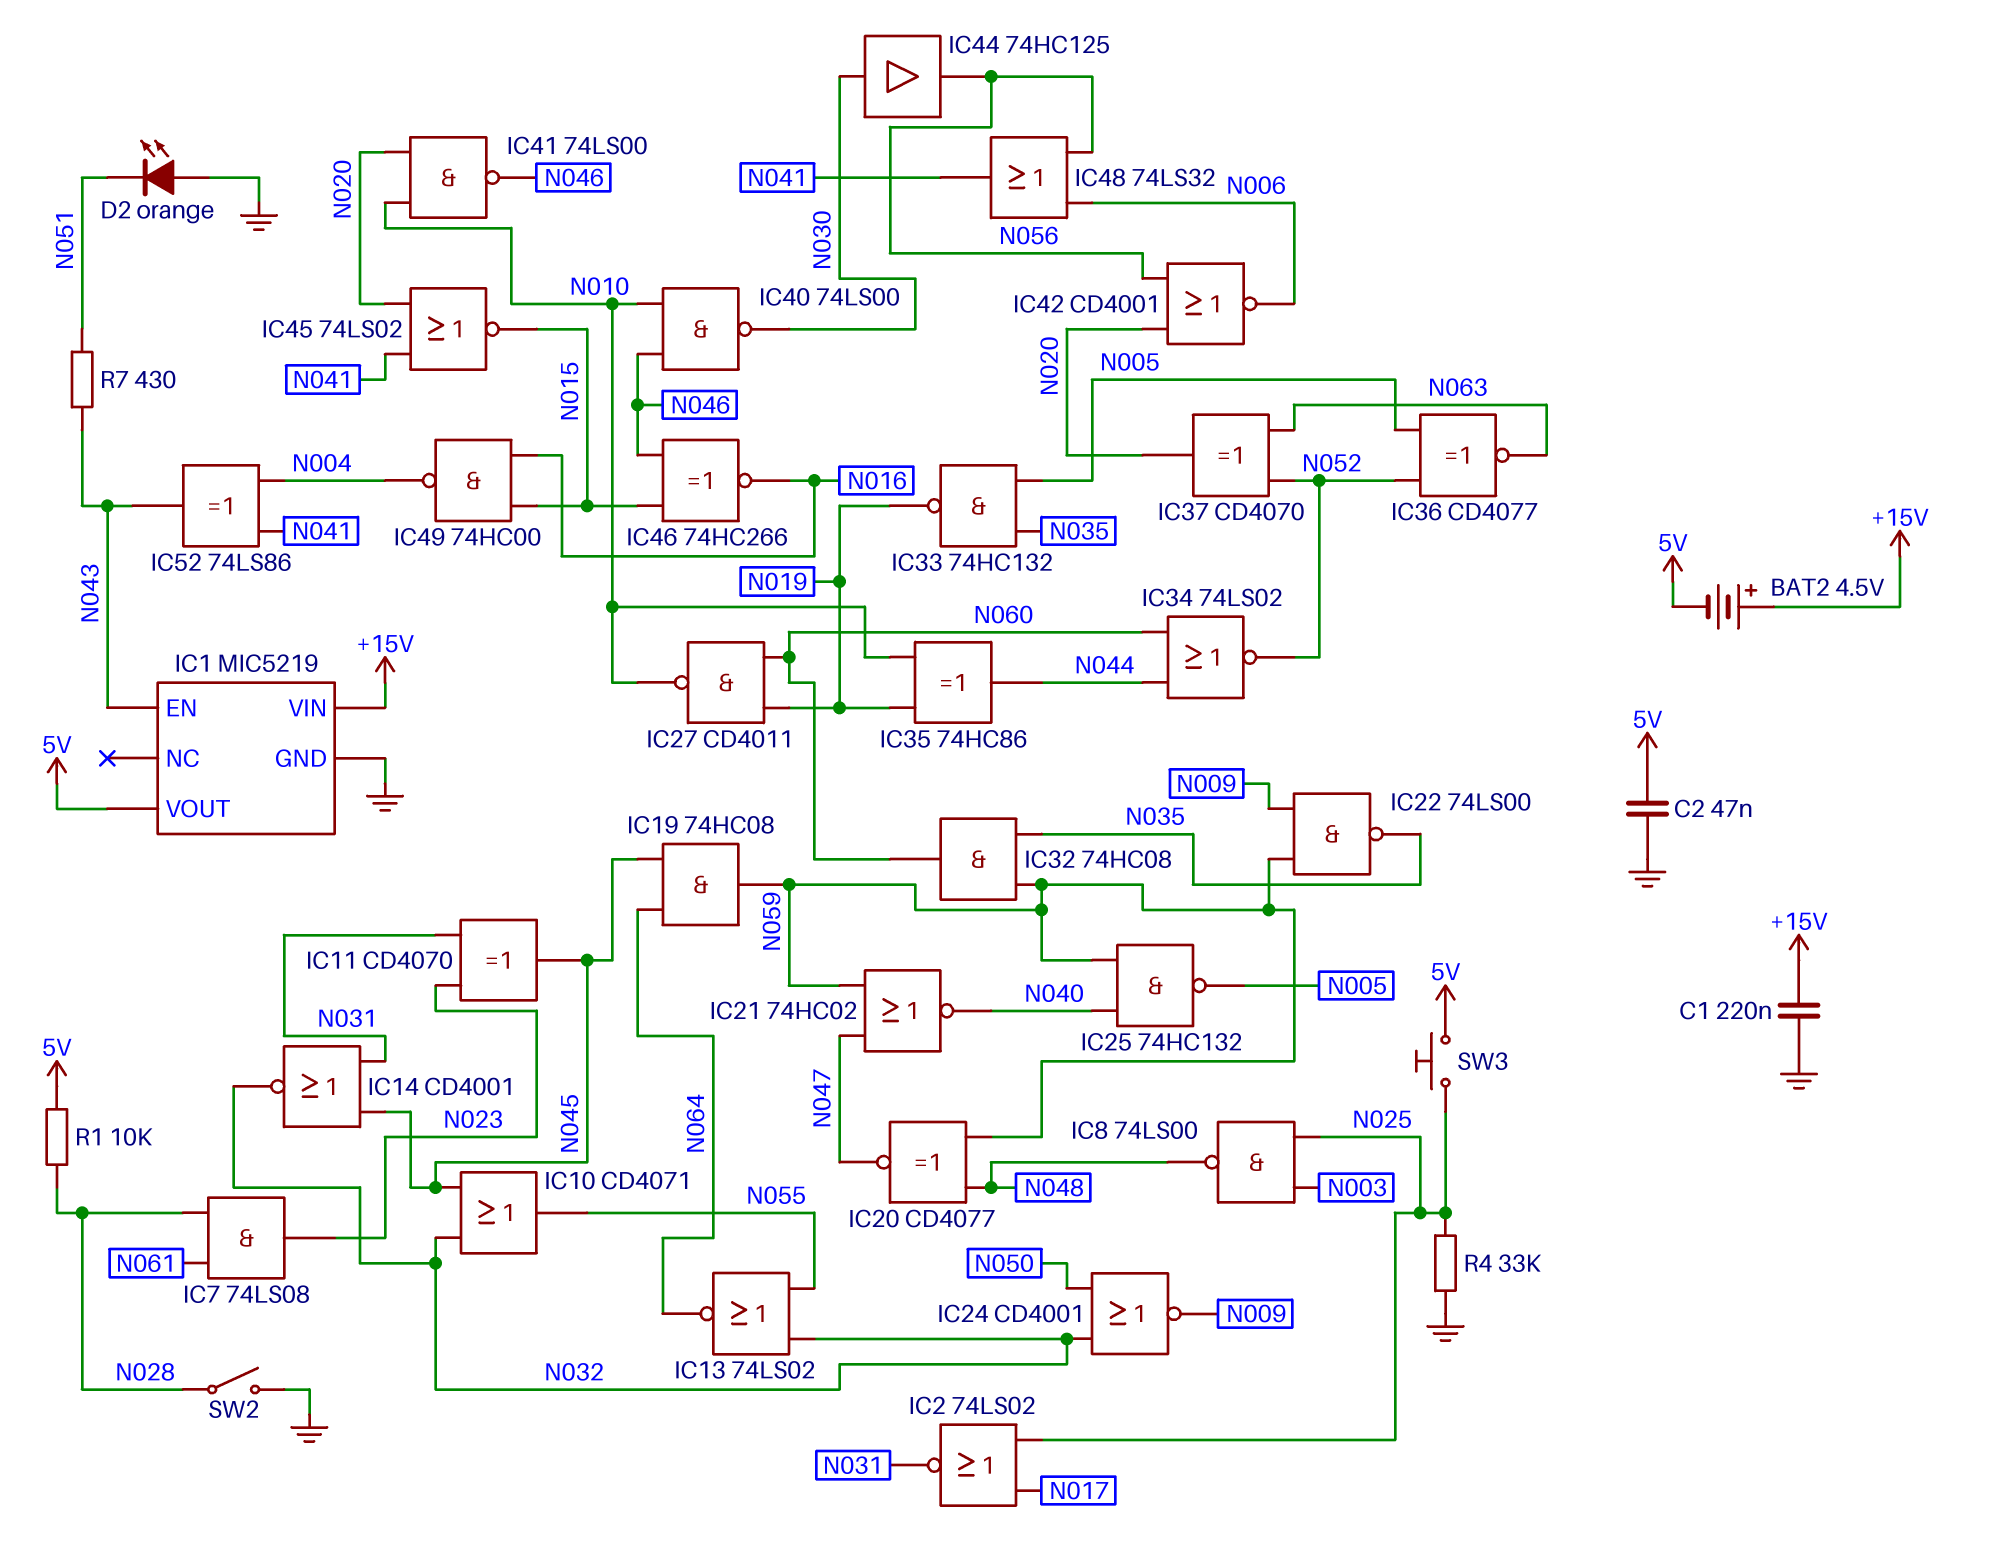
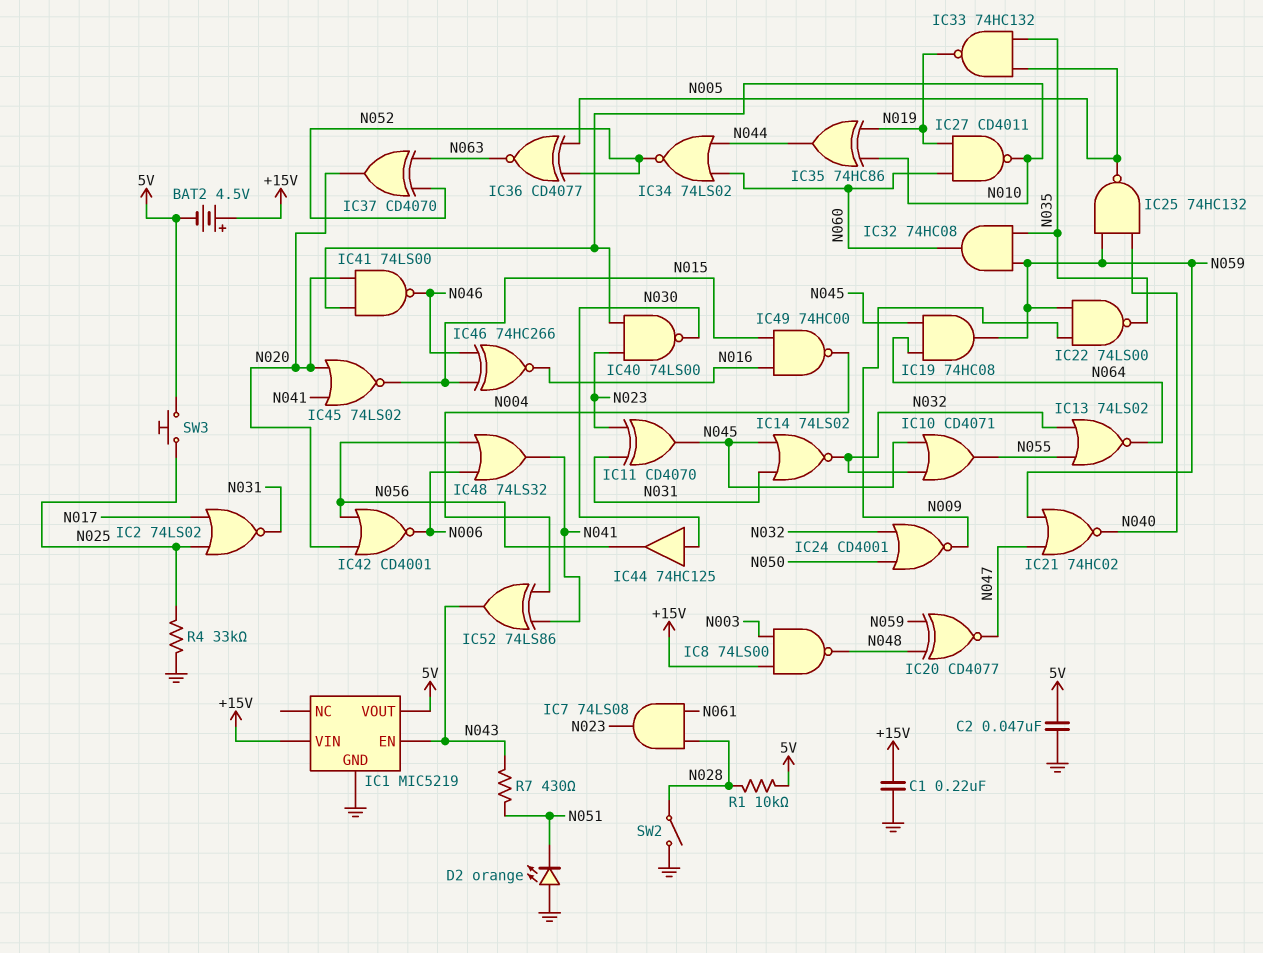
IC8: NAND 74LS00 (in N003, in N025, out N048) -> NAND 74LS00 (in +15V, in N003, out N048)
IC14: NOR CD4001 (in N031, in N045, out N032) -> NOR 74LS02 (in N031, in N045, out N032)
IC40: NAND 74LS00 (in N010, in N046, out N030) -> NAND 74LS00 (in N010, in N023, out N030)

